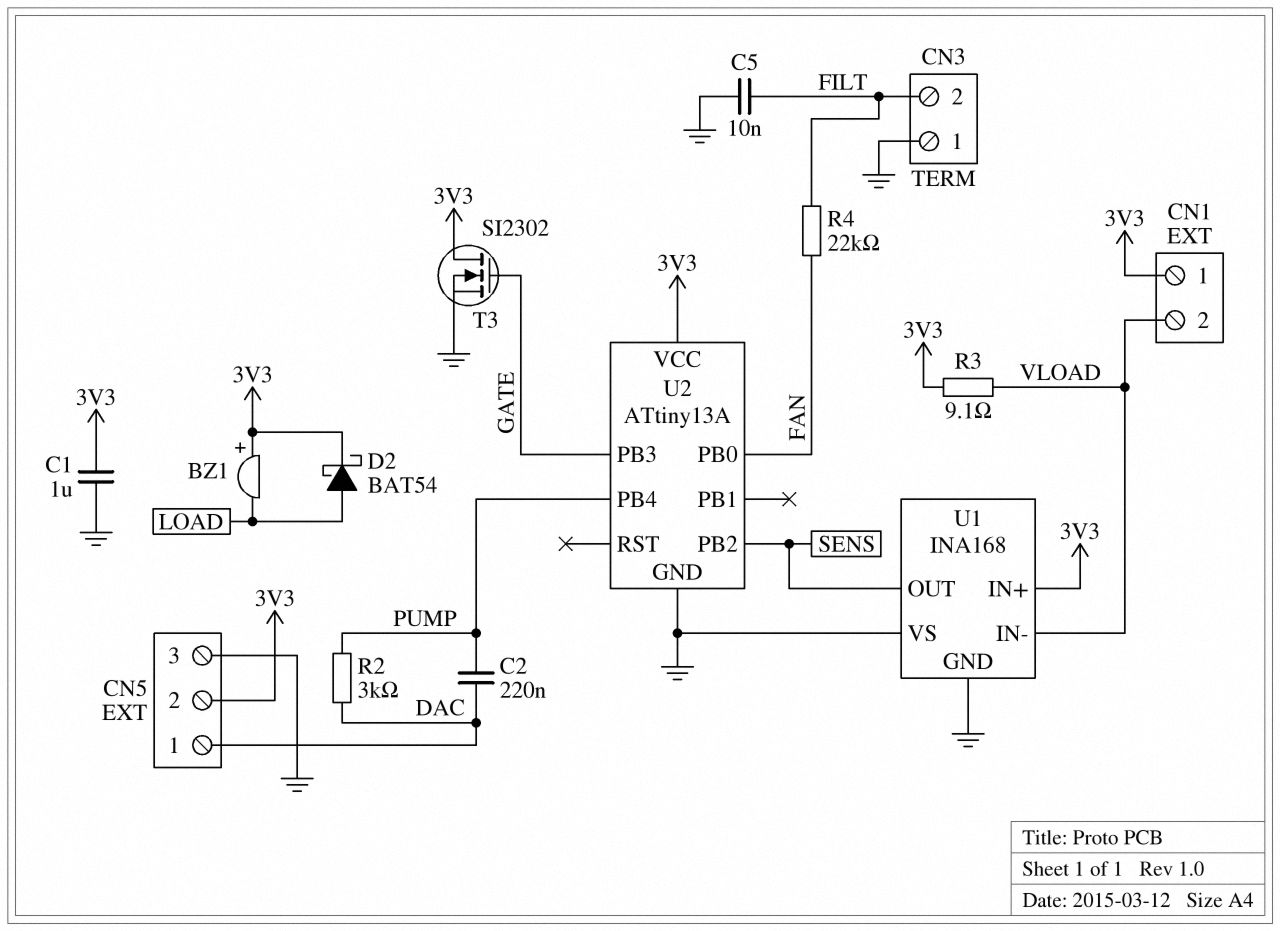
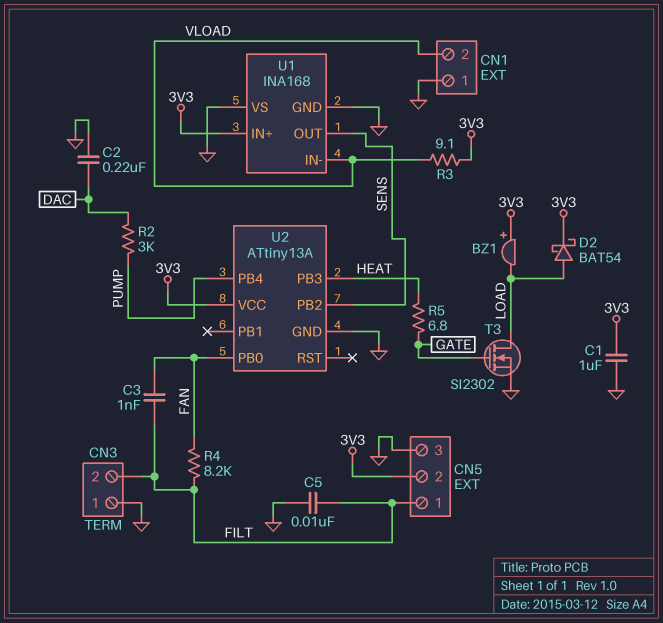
C2: 220nF (DAC, PUMP) -> 220nF (DAC, GND)
C3: none -> 1nF (FAN, FILT)
CN1 pin 1: 3V3 -> GND
CN5 pin 1: DAC -> FILT
R4: 22k (FAN, FILT) -> 8.2k (FAN, FILT)
R5: none -> 6.8 (GATE, HEAT)
T3: NMOS SI2302 (G GATE, D 3V3, S GND) -> NMOS SI2302 (G GATE, D LOAD, S GND)
U2 pin PB3: GATE -> HEAT

